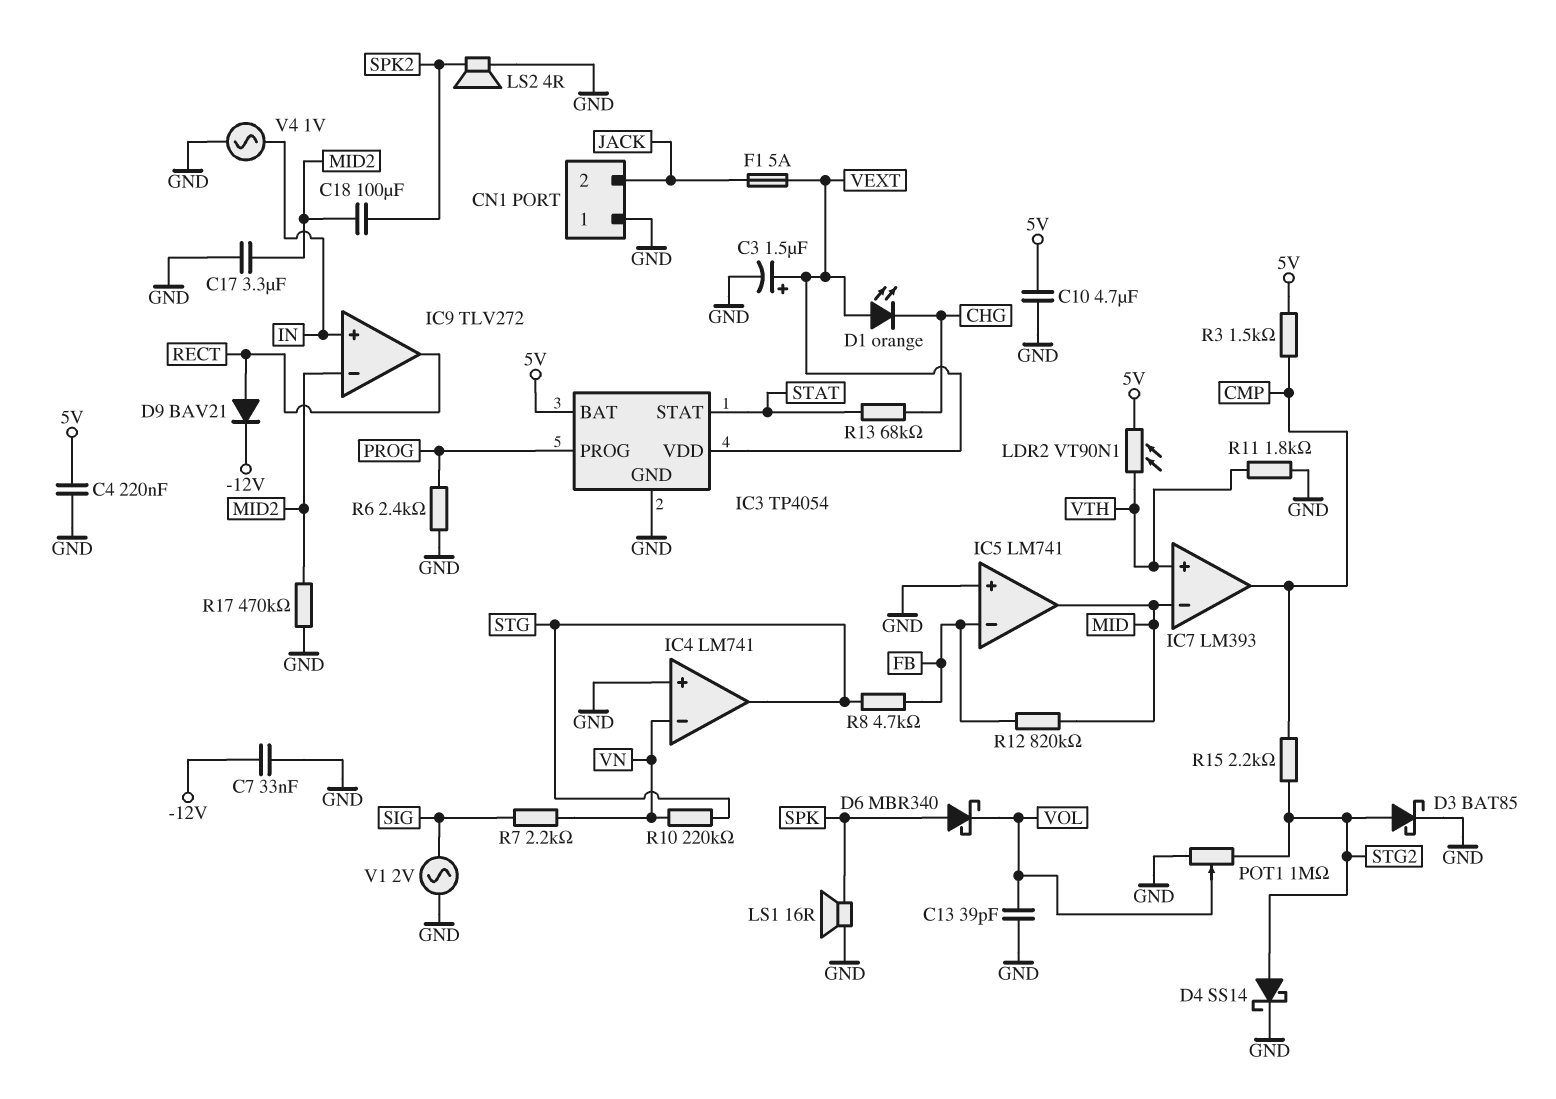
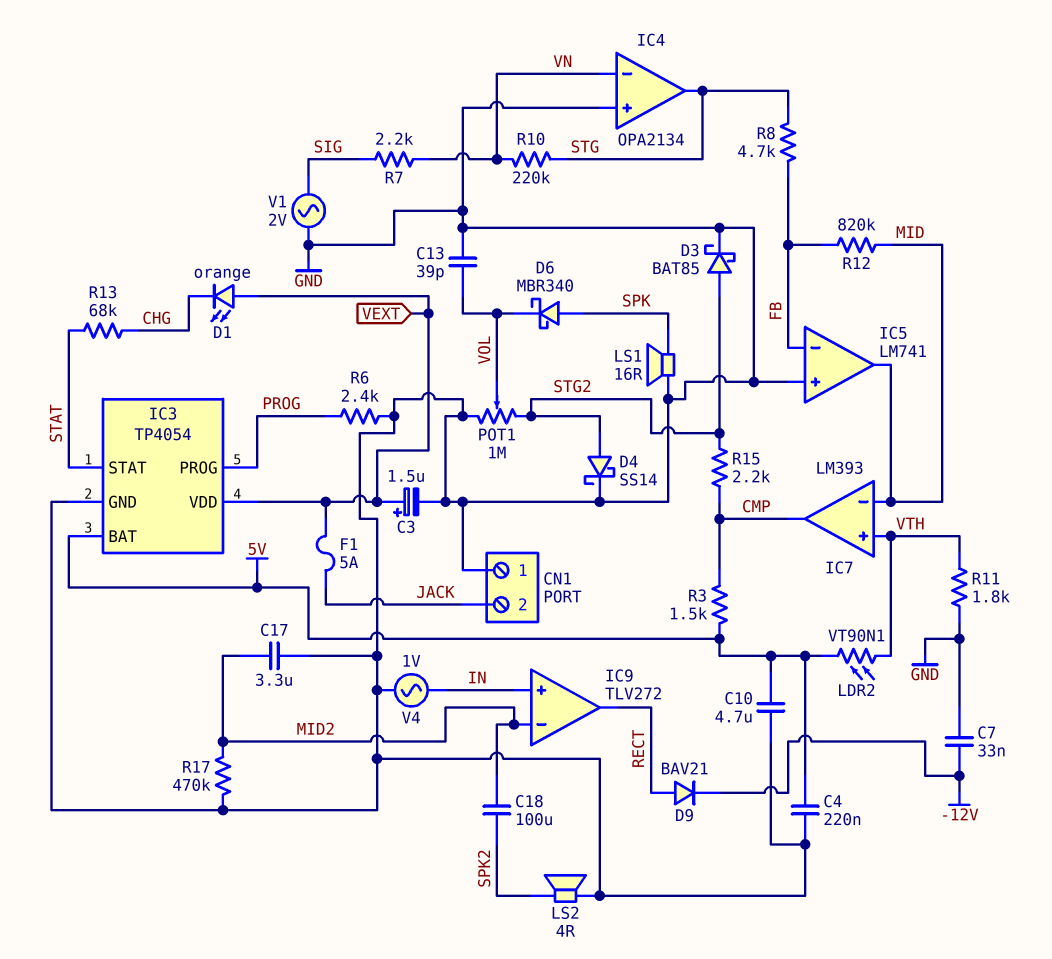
IC4: LM741 -> OPA2134

